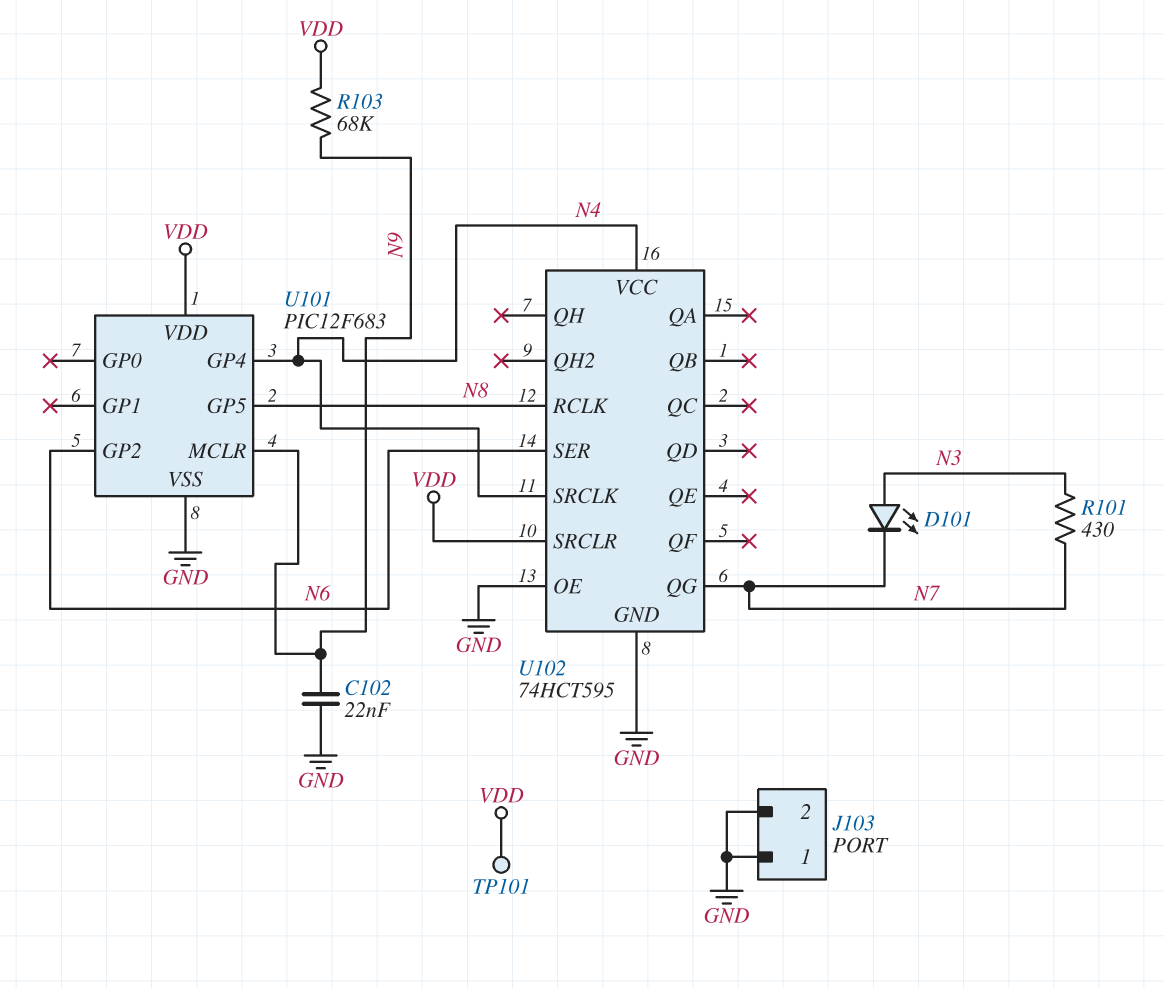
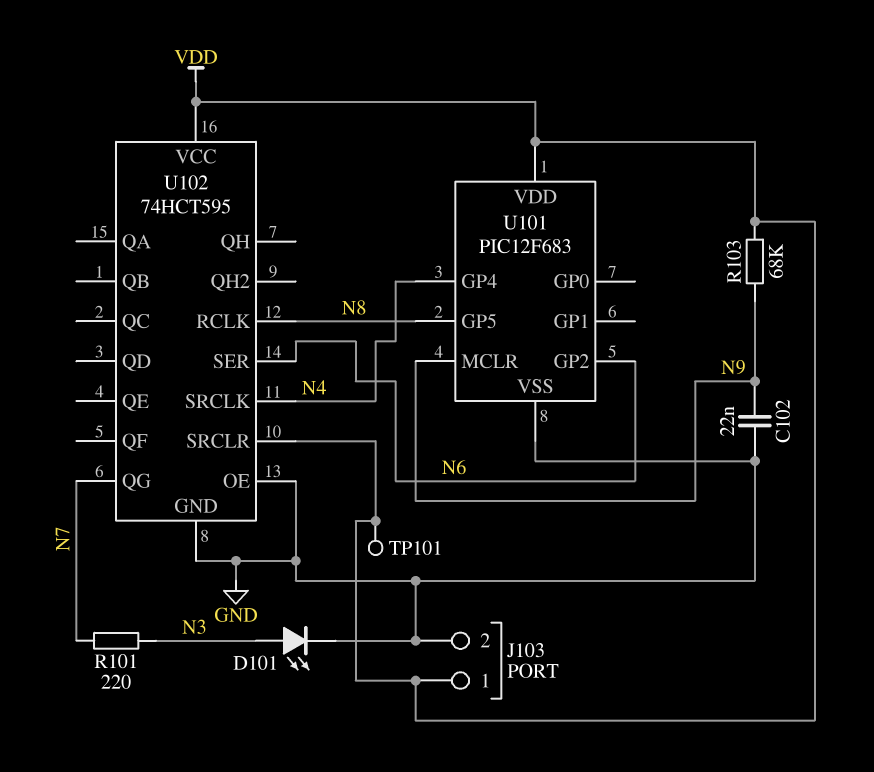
D101: LED (A N3, K N7) -> LED (A N3, K GND)
J103 pin 1: GND -> VDD
R101: 430 (N3, N7) -> 220 (N3, N7)
U102 pin VCC: N4 -> VDD

